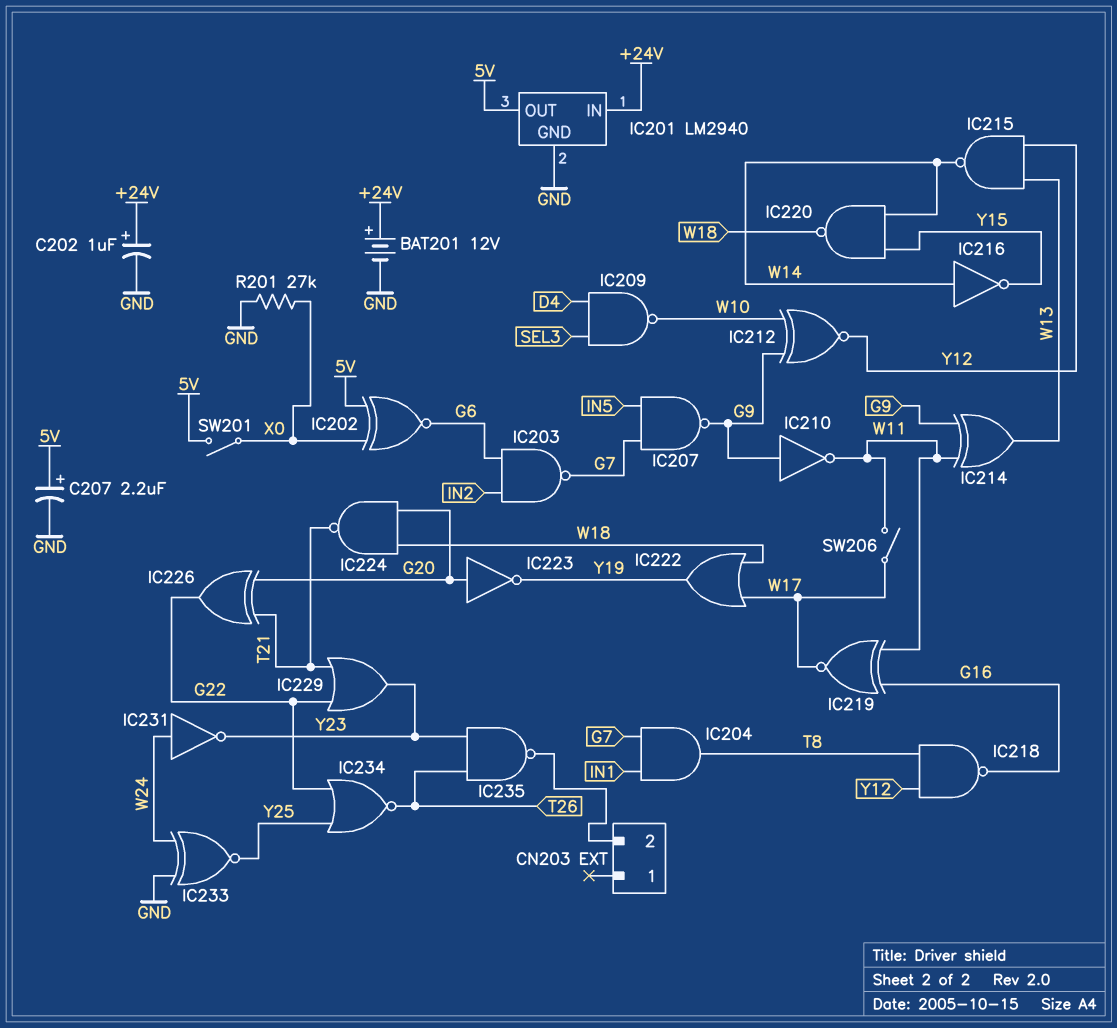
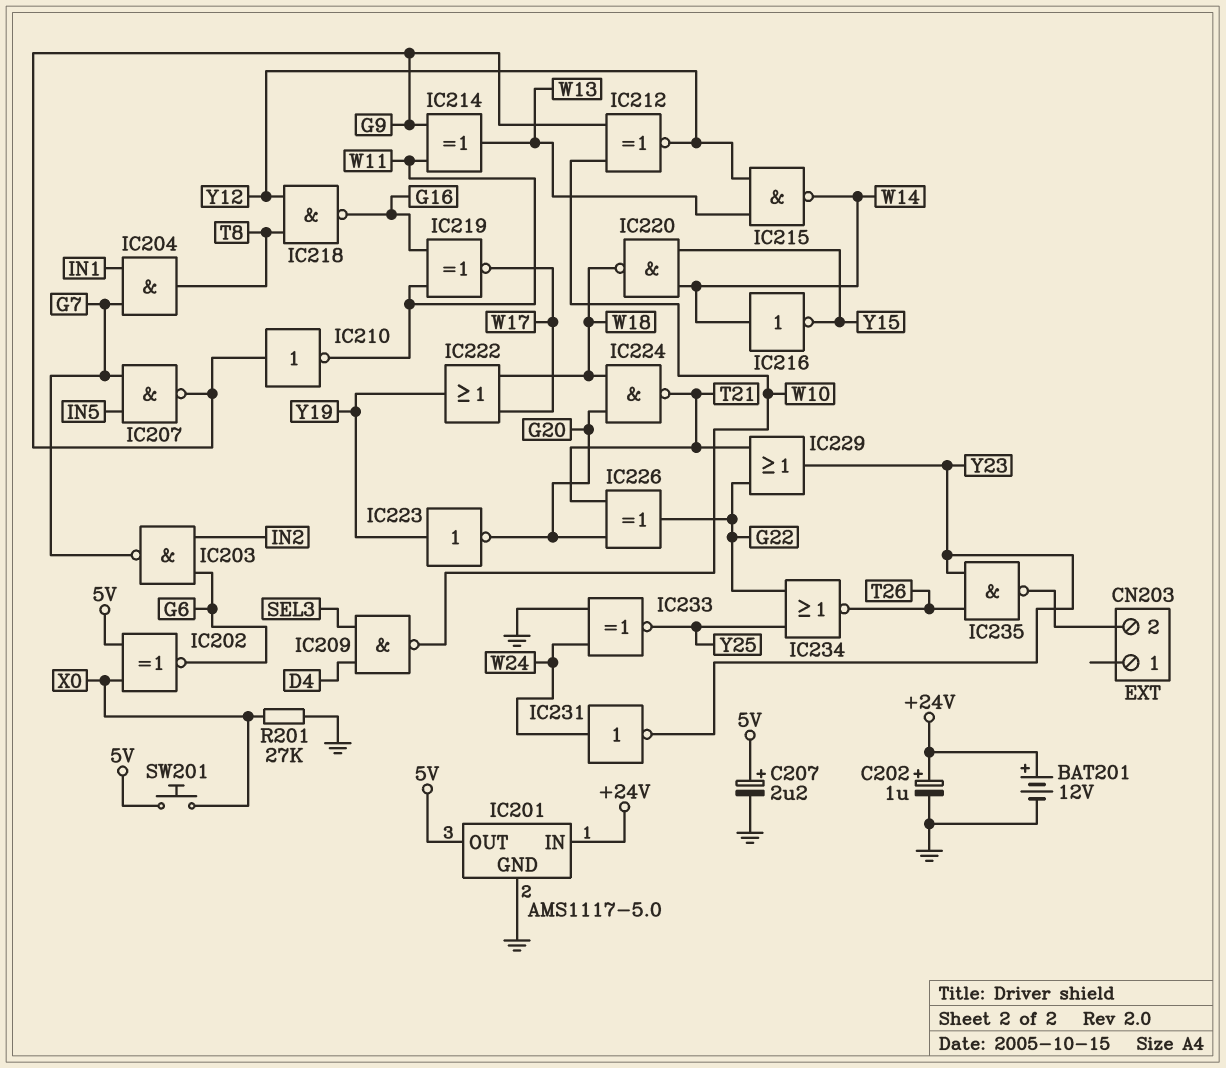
IC201: LM2940 -> AMS1117-5.0
IC223: NOT (in G20, out Y19) -> NOT (in Y19, out G20)
SW201: switch (5V, X0) -> button (5V, X0)
SW206: switch (W11, W17) -> none

